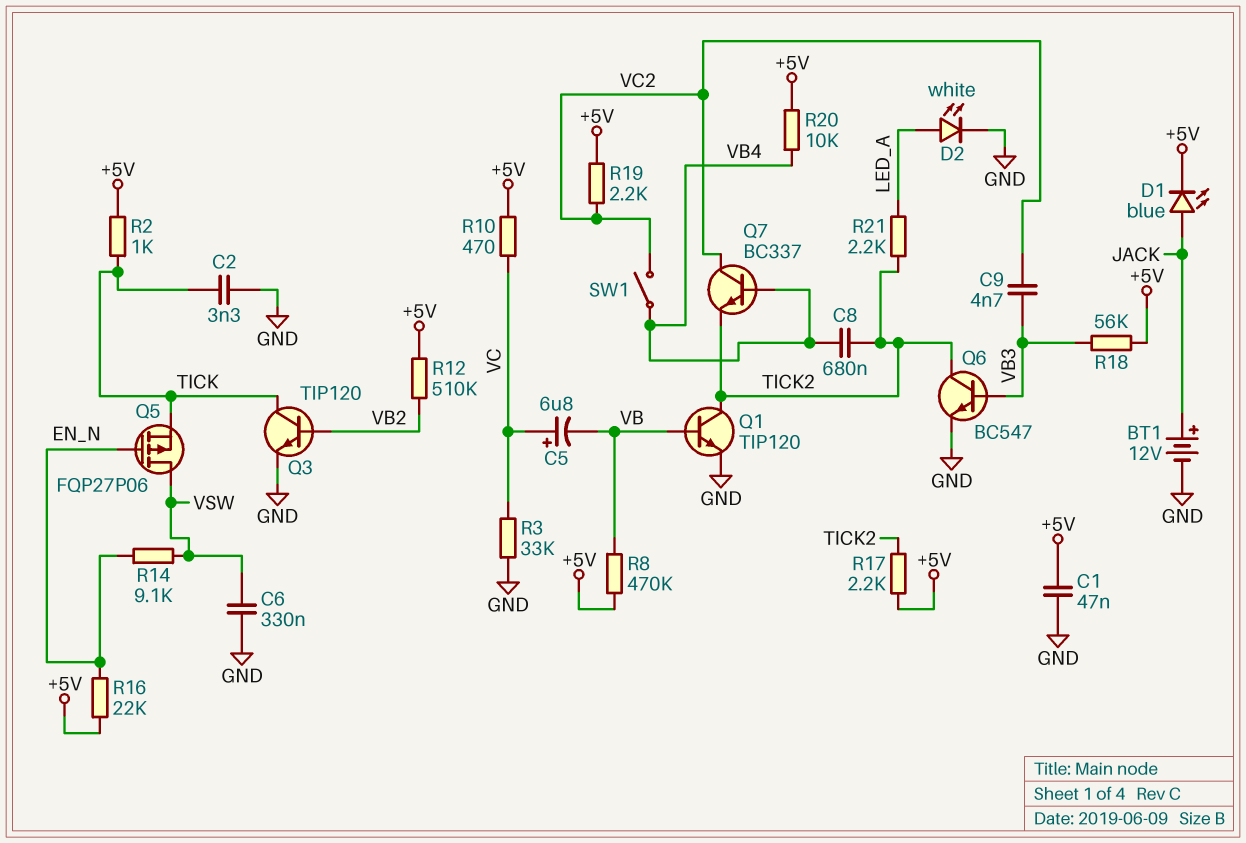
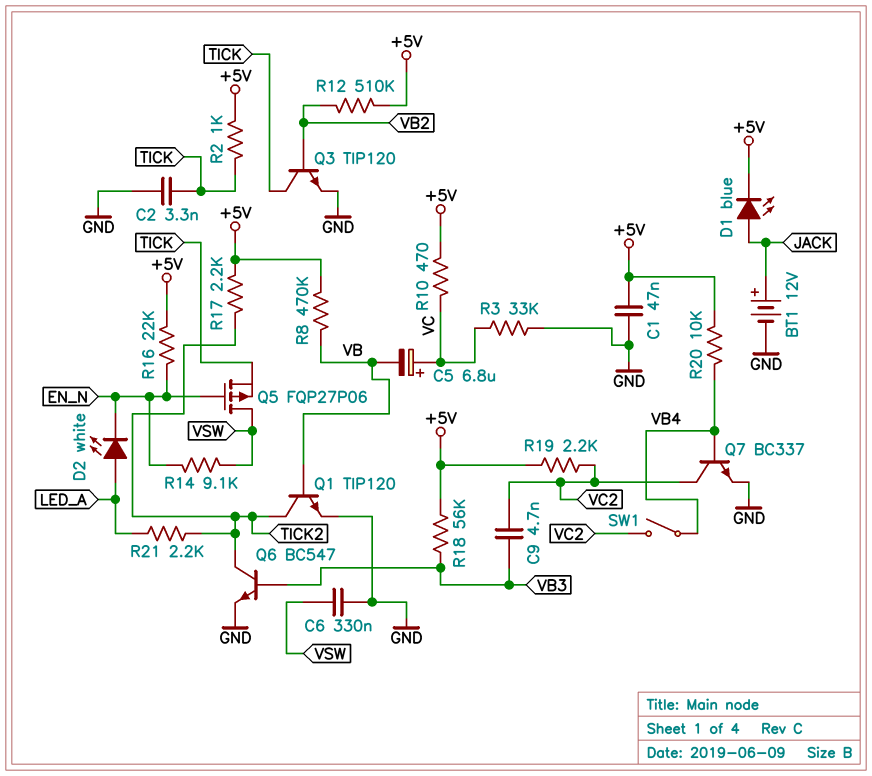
C8: 680nF (TICK2, VB4) -> none
D2: LED white (A LED_A, K GND) -> LED white (A LED_A, K EN_N)
Q7: NPN BC337 (B VB4, C VC2, E TICK2) -> NPN BC337 (B VB4, C VC2, E GND)

